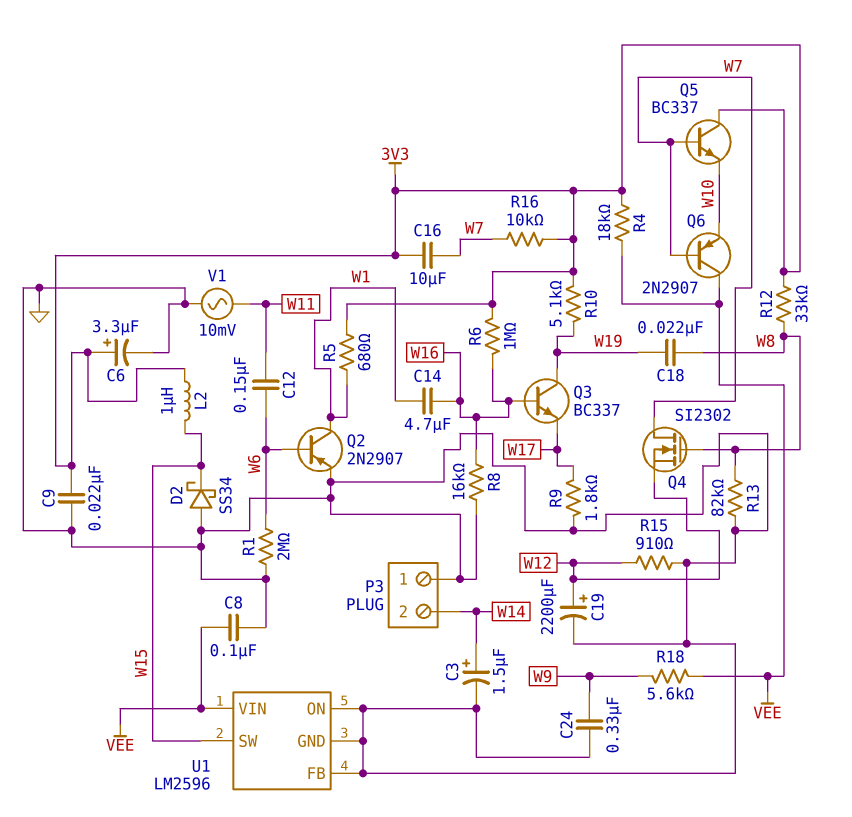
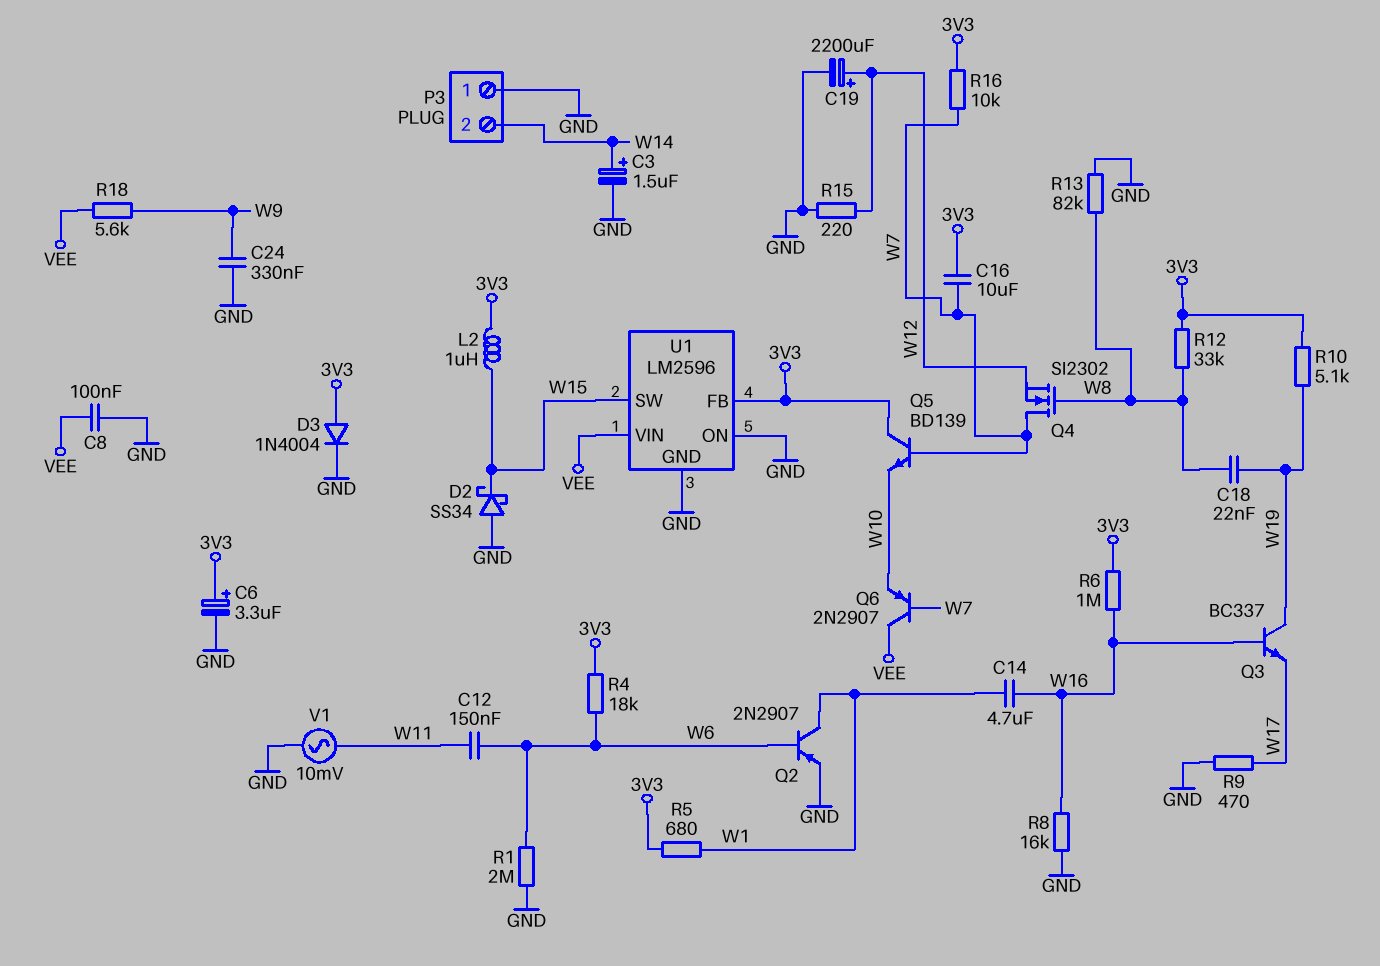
C9: 22nF (3V3, GND) -> none
D3: none -> diode 1N4004 (A 3V3, K GND)
Q5: NPN BC337 (B W7, C 3V3, E W10) -> NPN BD139 (B W7, C 3V3, E W10)
R4: 18k (3V3, VEE) -> 18k (3V3, W6)
R9: 1.8k (GND, W17) -> 470 (GND, W17)
R15: 910 (GND, W12) -> 220 (GND, W12)
U1 pin FB: GND -> 3V3

